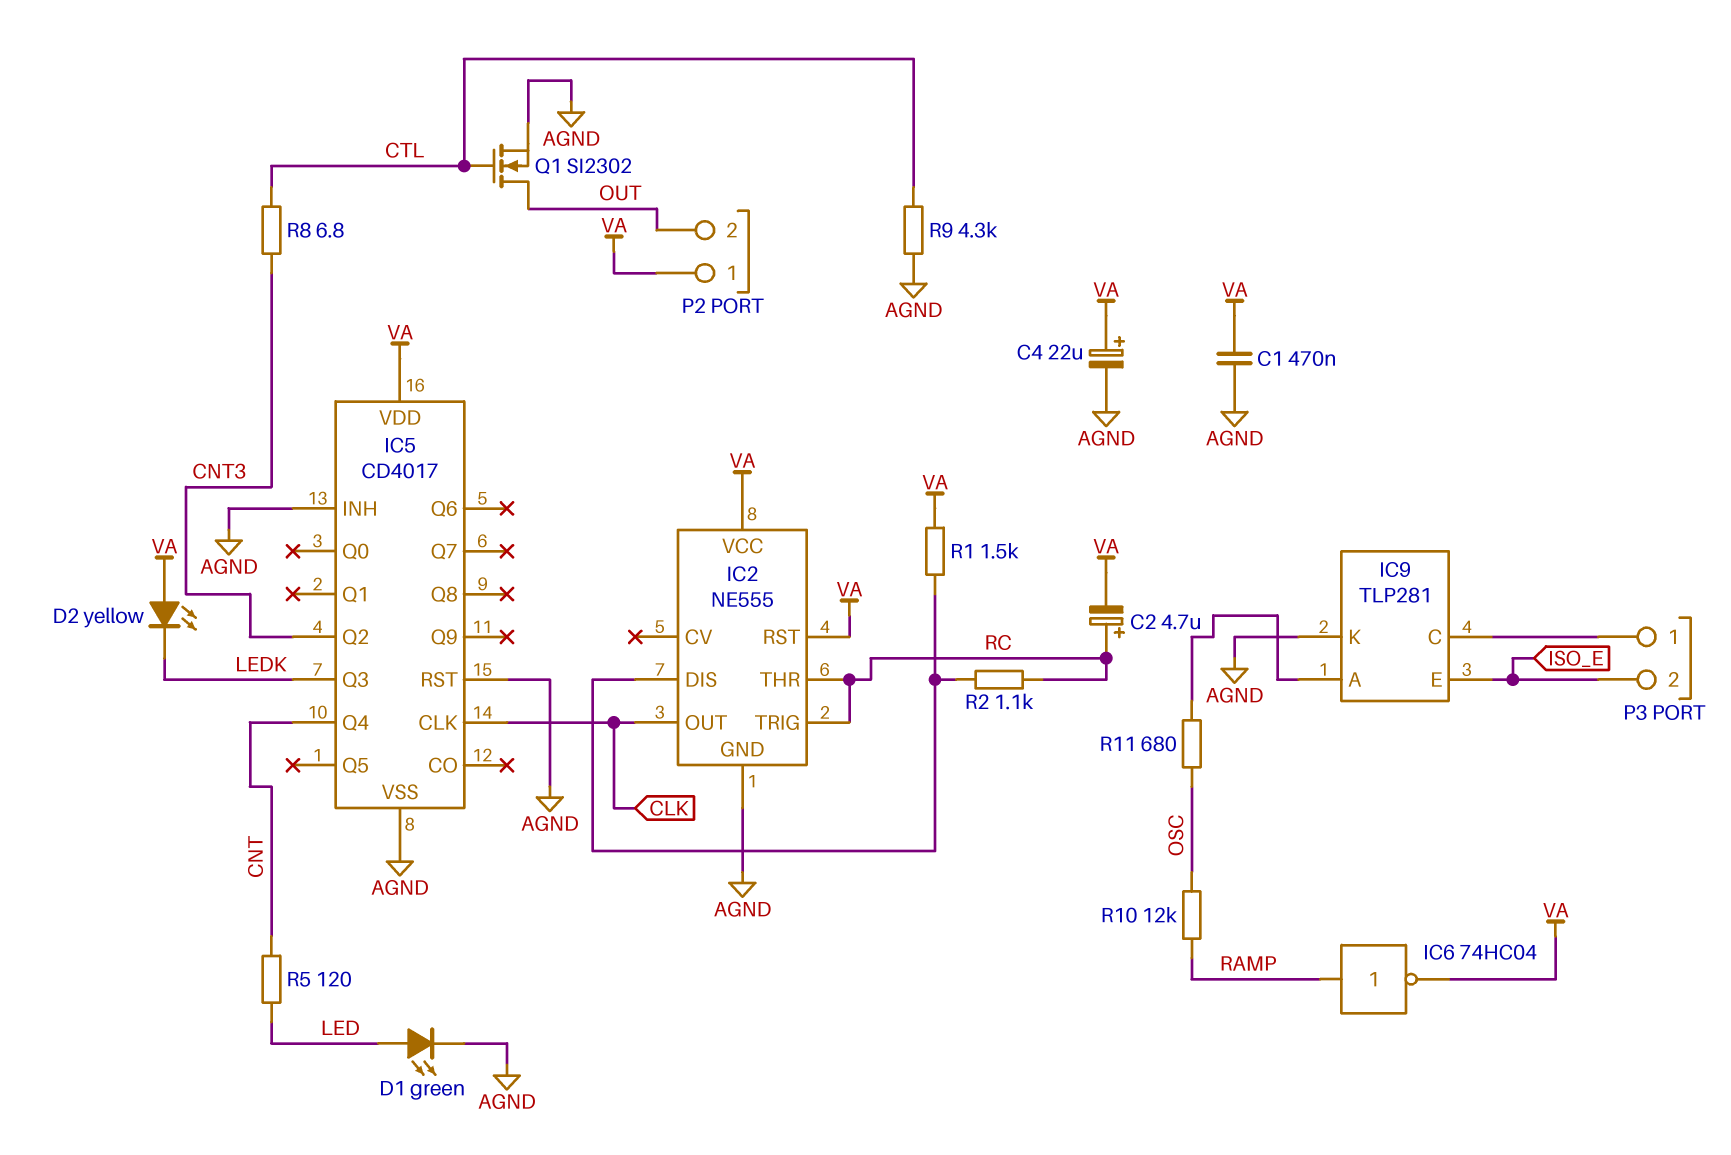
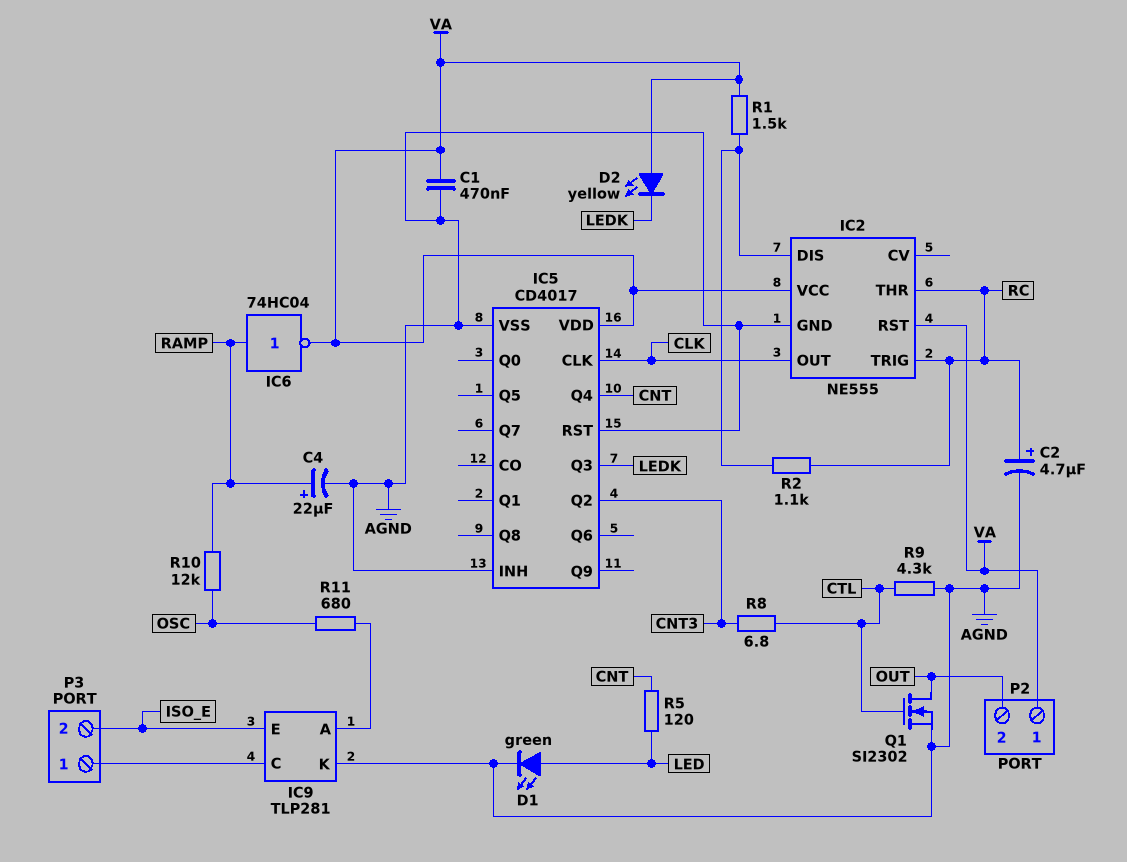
C2: 4.7uF (plus RC, minus VA) -> 4.7uF (plus RC, minus AGND)
C4: 22uF (plus VA, minus AGND) -> 22uF (plus RAMP, minus AGND)

